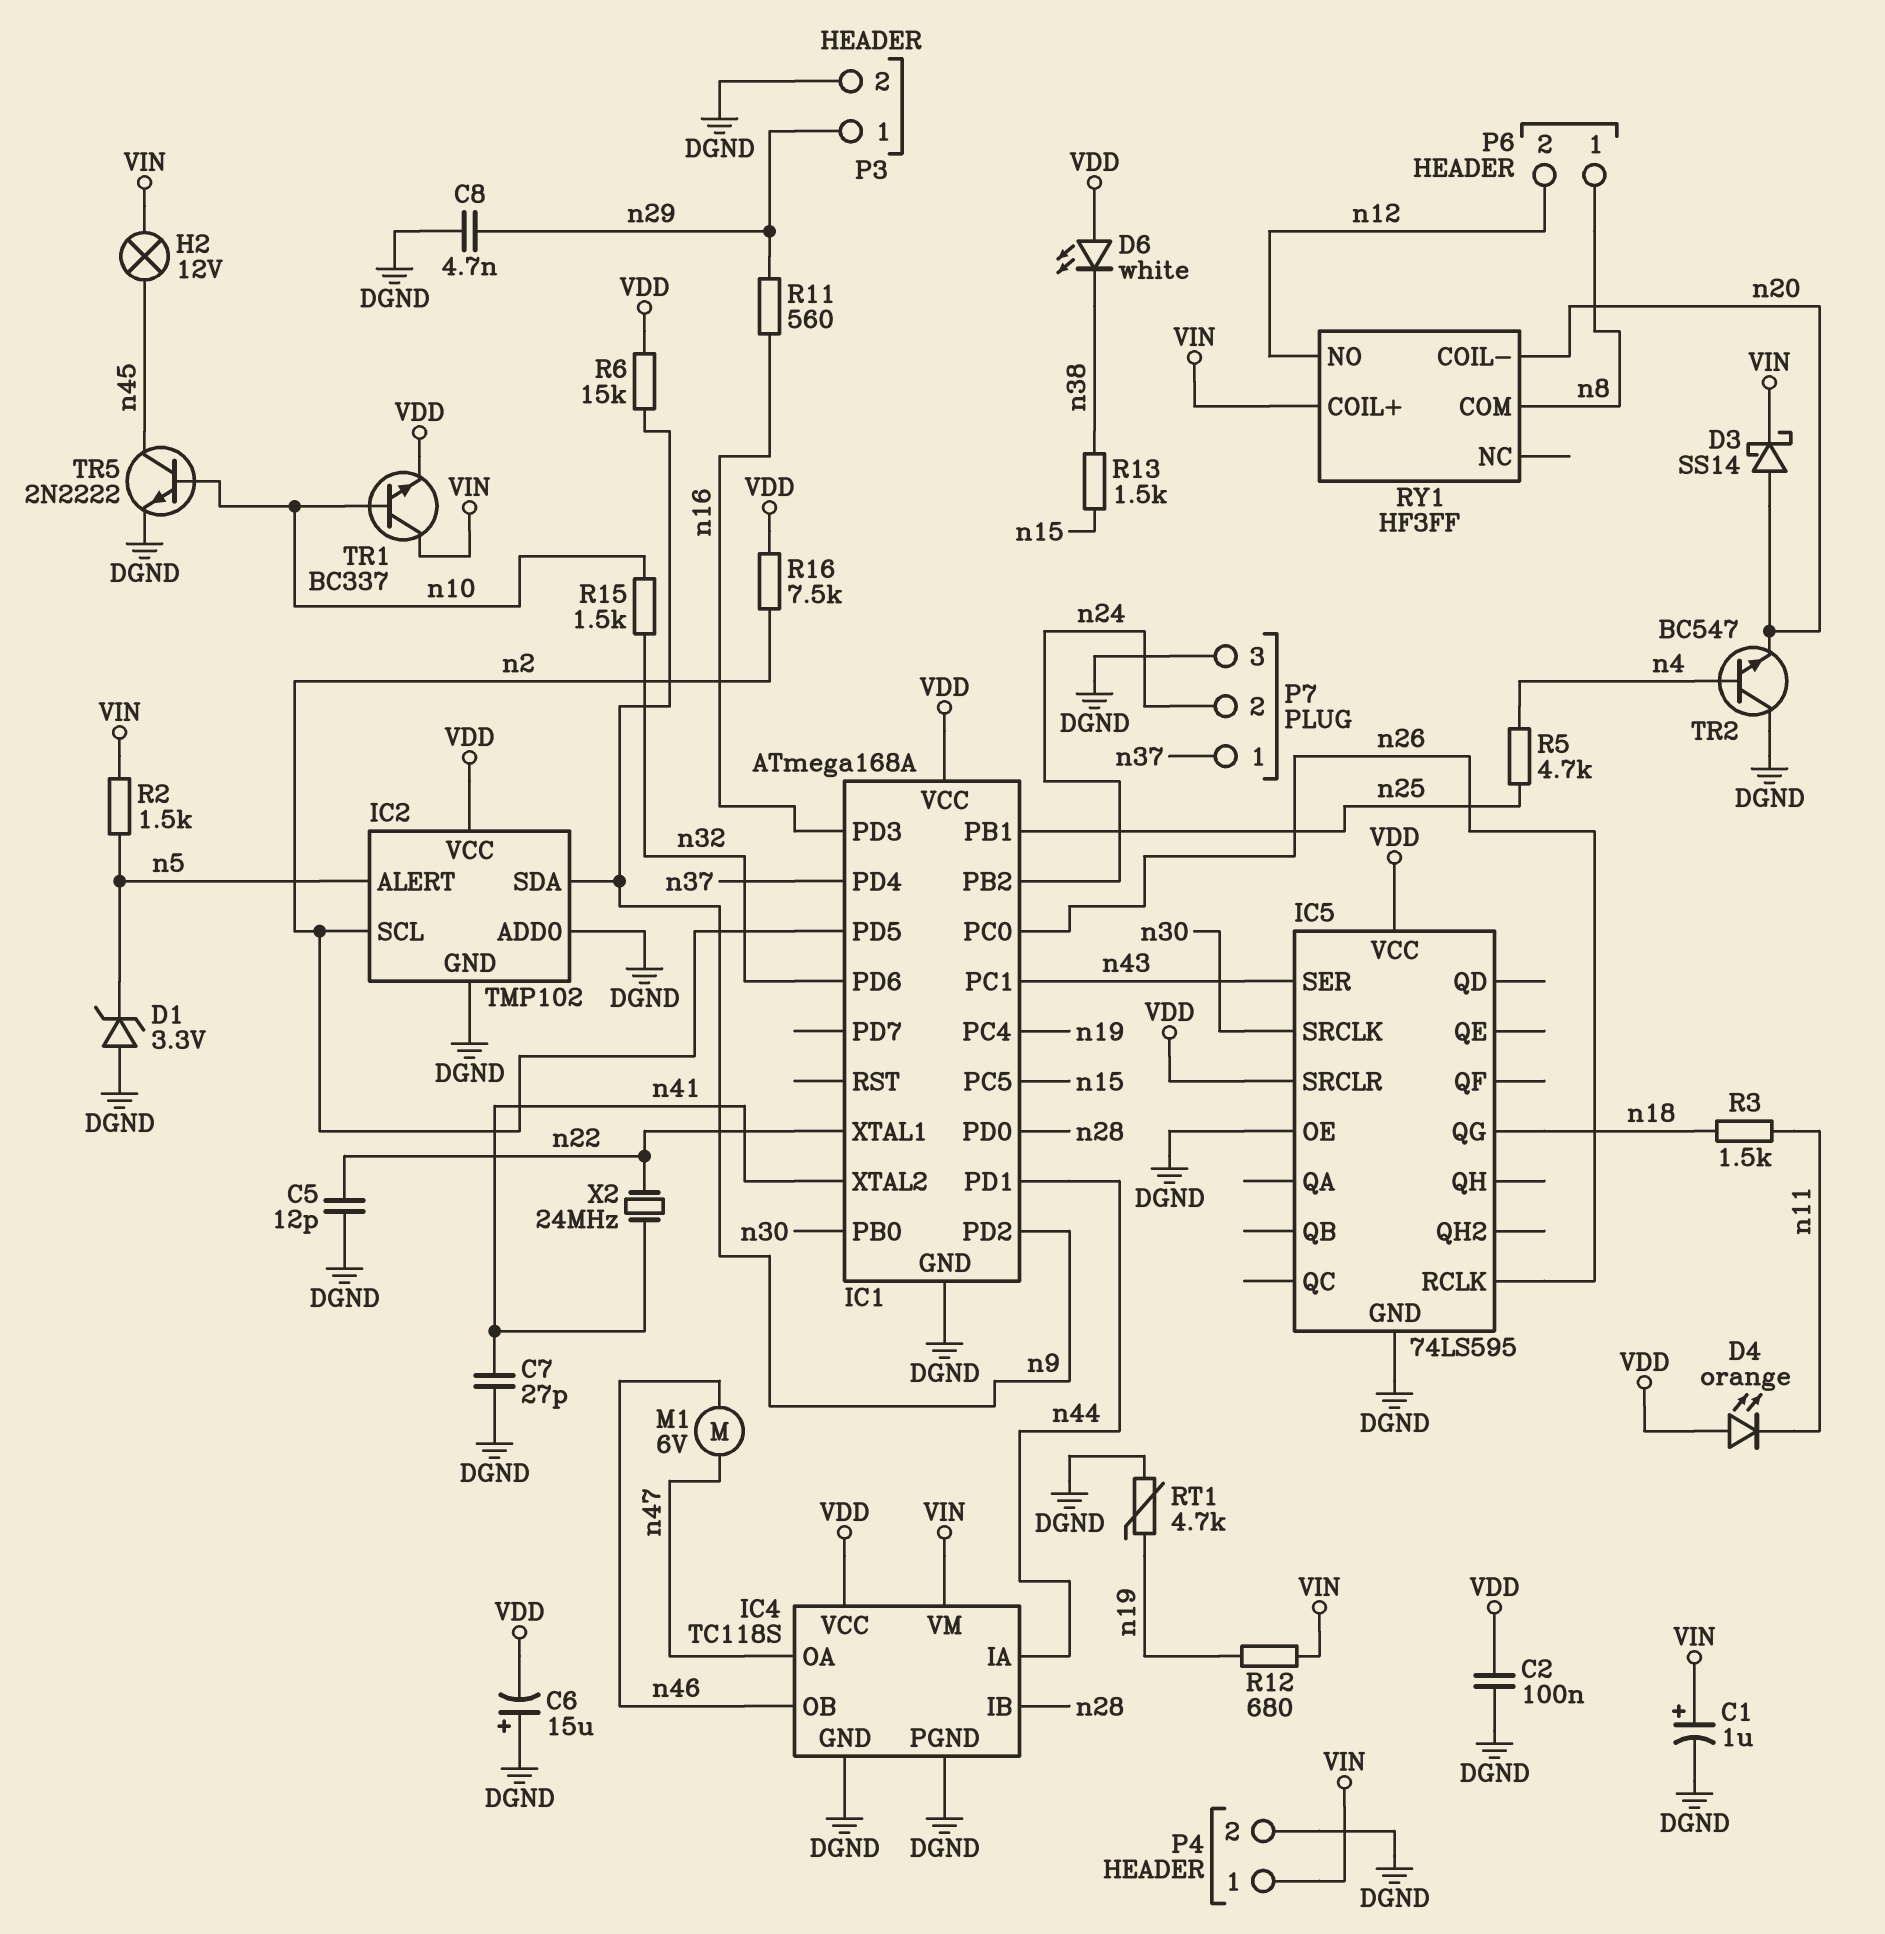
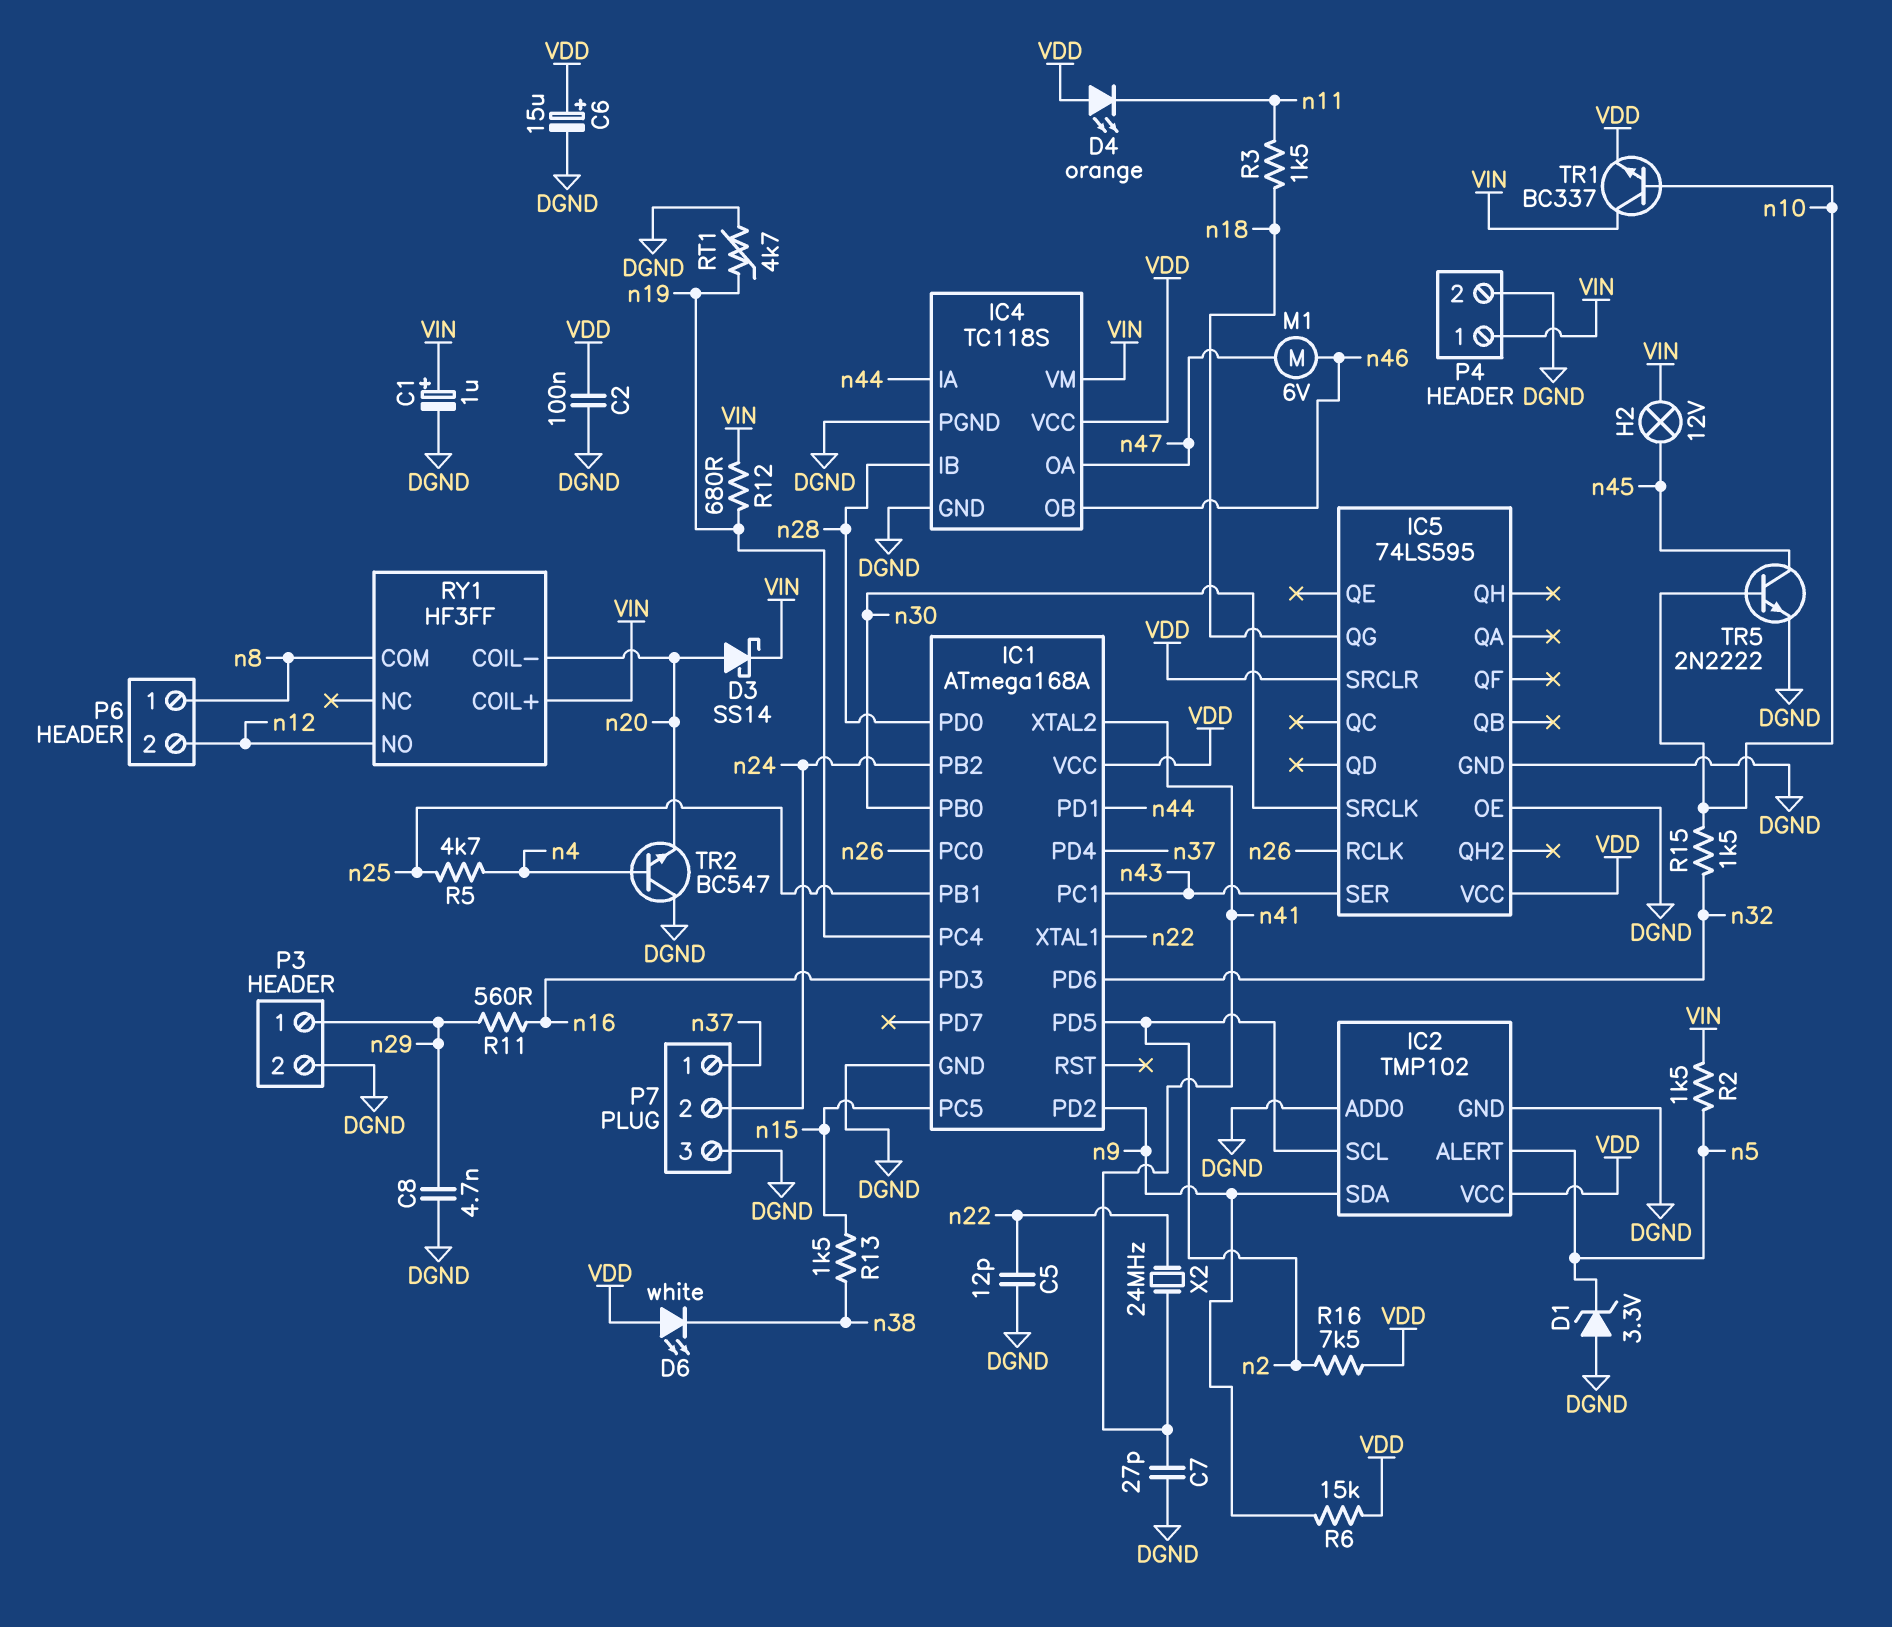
C6: 15uF (plus DGND, minus VDD) -> 15uF (plus VDD, minus DGND)

